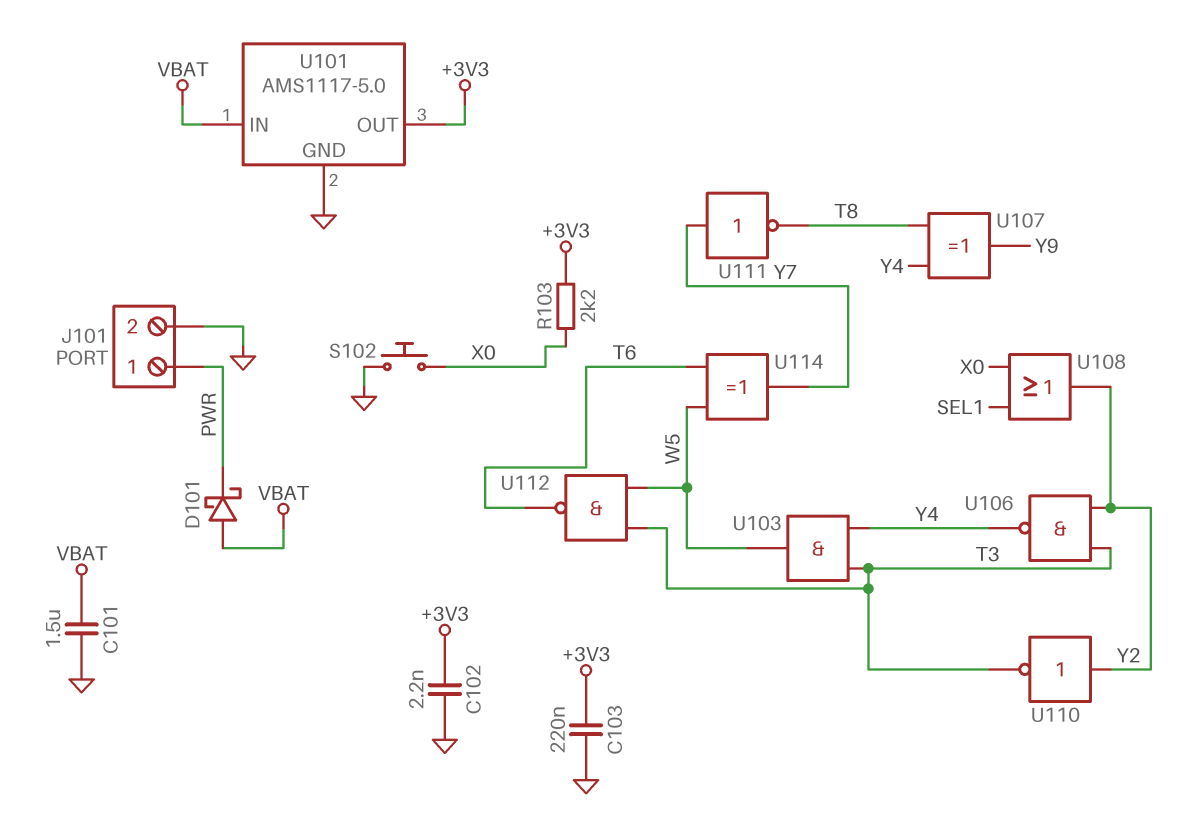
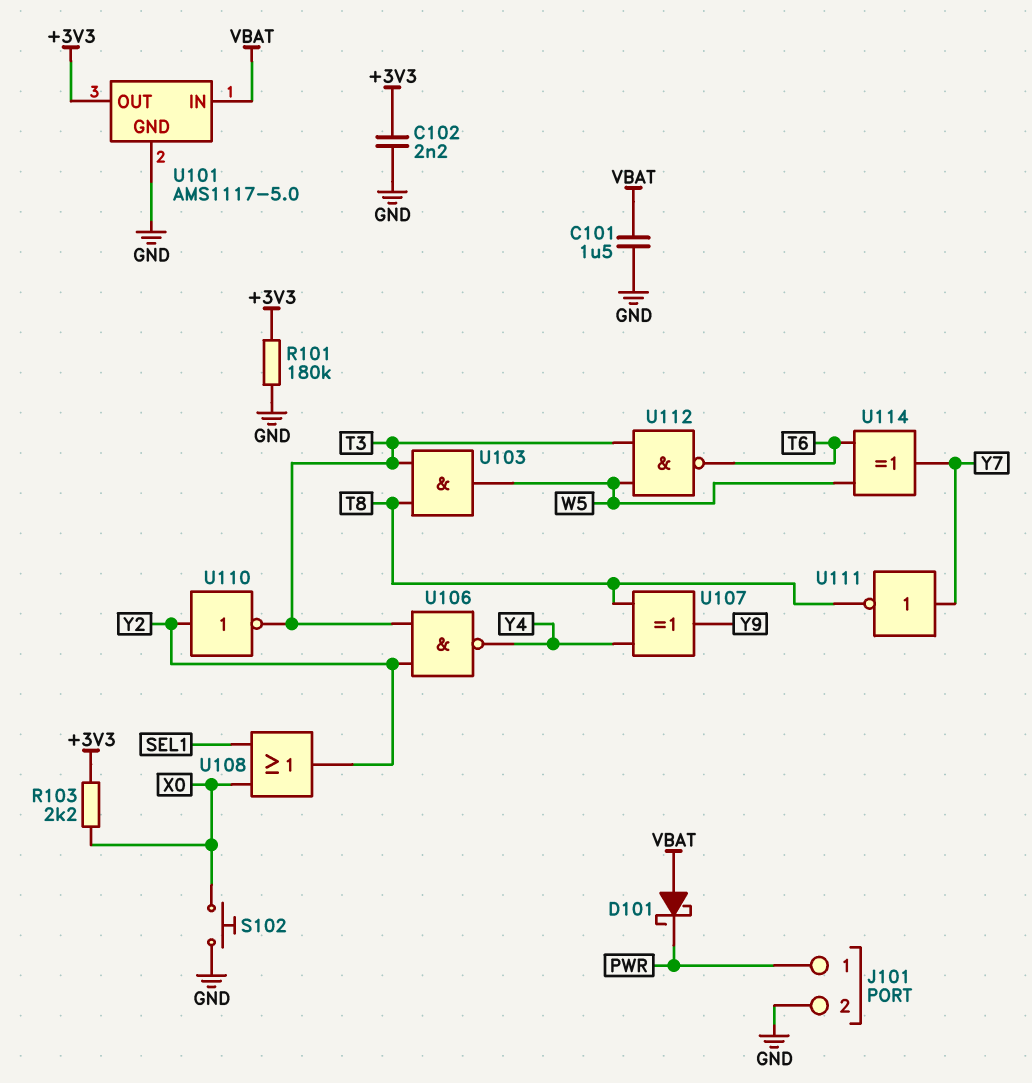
C103: 220nF (+3V3, GND) -> none
R101: none -> 180k (+3V3, GND)
U103: AND (in T3, in Y4, out W5) -> AND (in T3, in T8, out W5)

